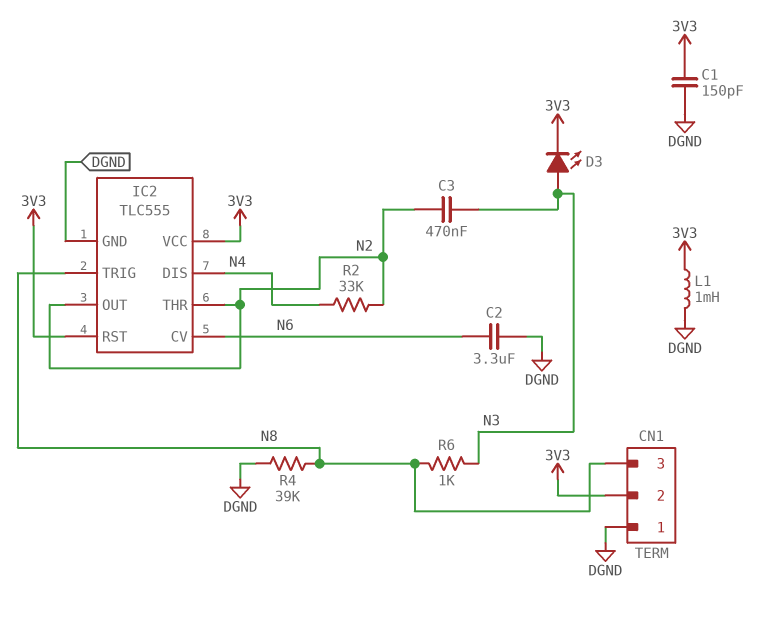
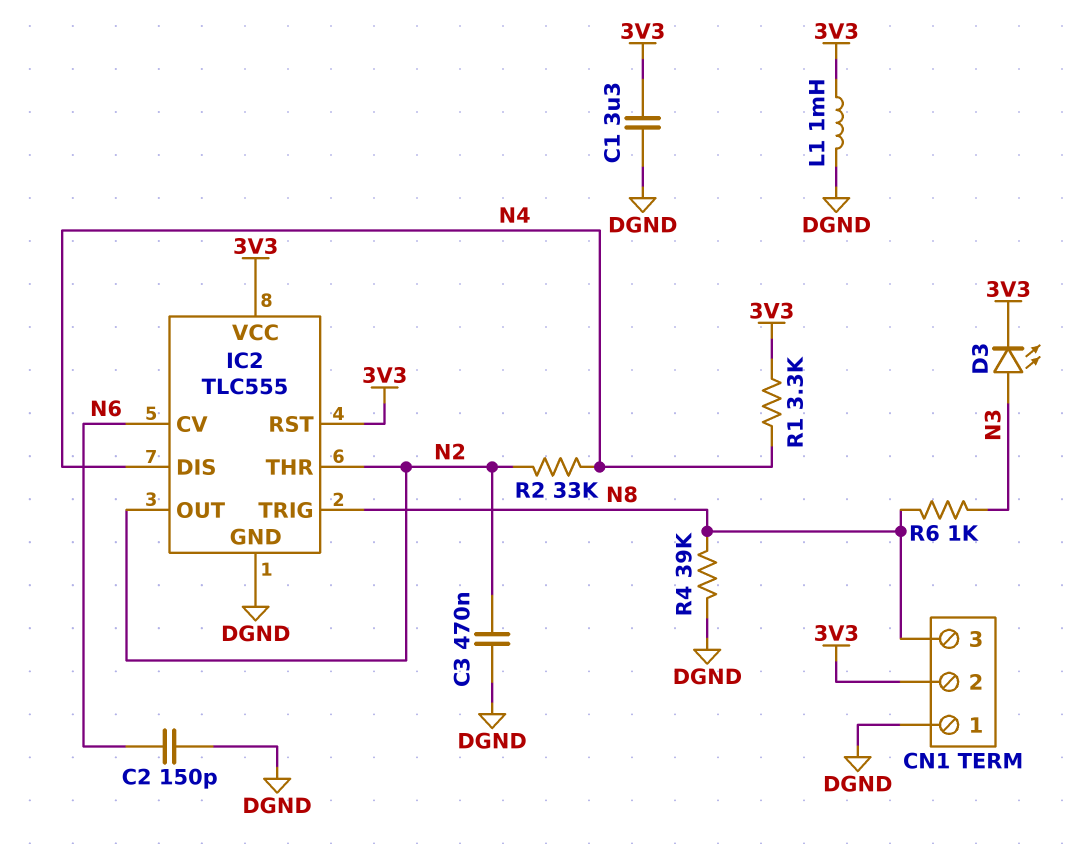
C1: 150pF (3V3, DGND) -> 3.3uF (3V3, DGND)
C2: 3.3uF (DGND, N6) -> 150pF (DGND, N6)
C3: 470nF (N2, N3) -> 470nF (DGND, N2)
R1: none -> 3.3k (3V3, N4)

